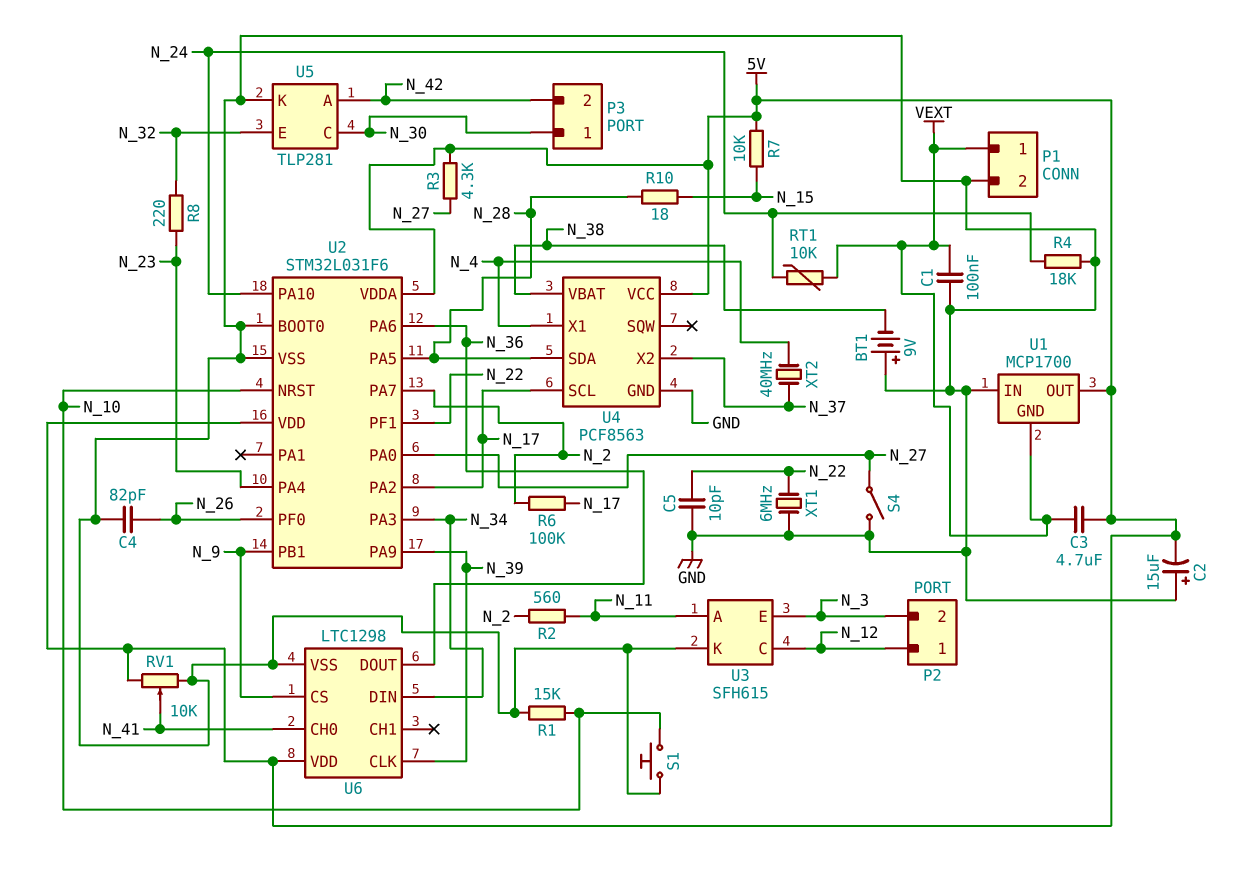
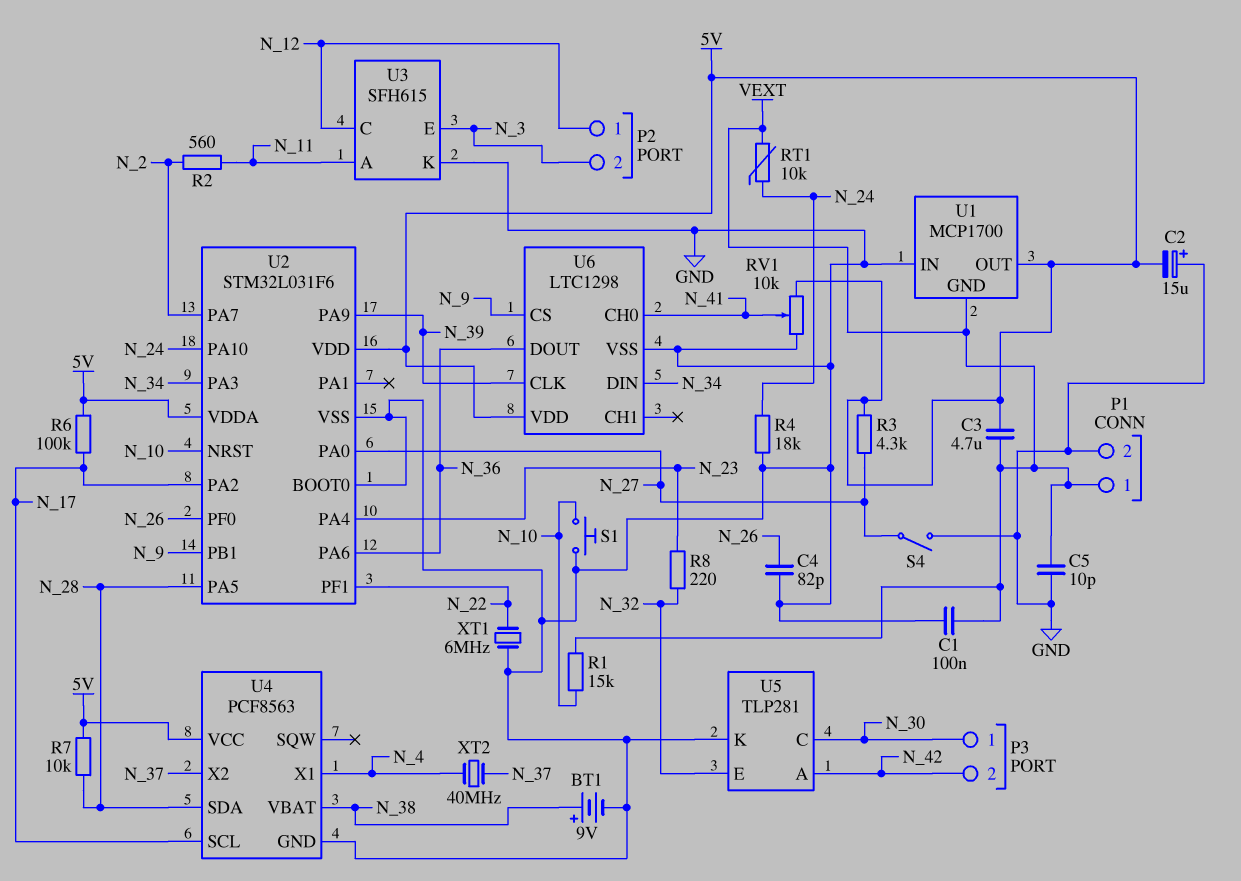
BT1: 9V (plus GND, minus N_38) -> 9V (plus N_38, minus GND)
C5: 10pF (GND, N_22) -> 10pF (GND, VEXT)
R1: 15k (GND, N_10) -> 15k (N_10, VEXT)
R6: 100k (N_2, N_17) -> 100k (5V, N_17)
R7: 10k (5V, N_15) -> 10k (5V, N_28)
R10: 18 (N_15, N_28) -> none

